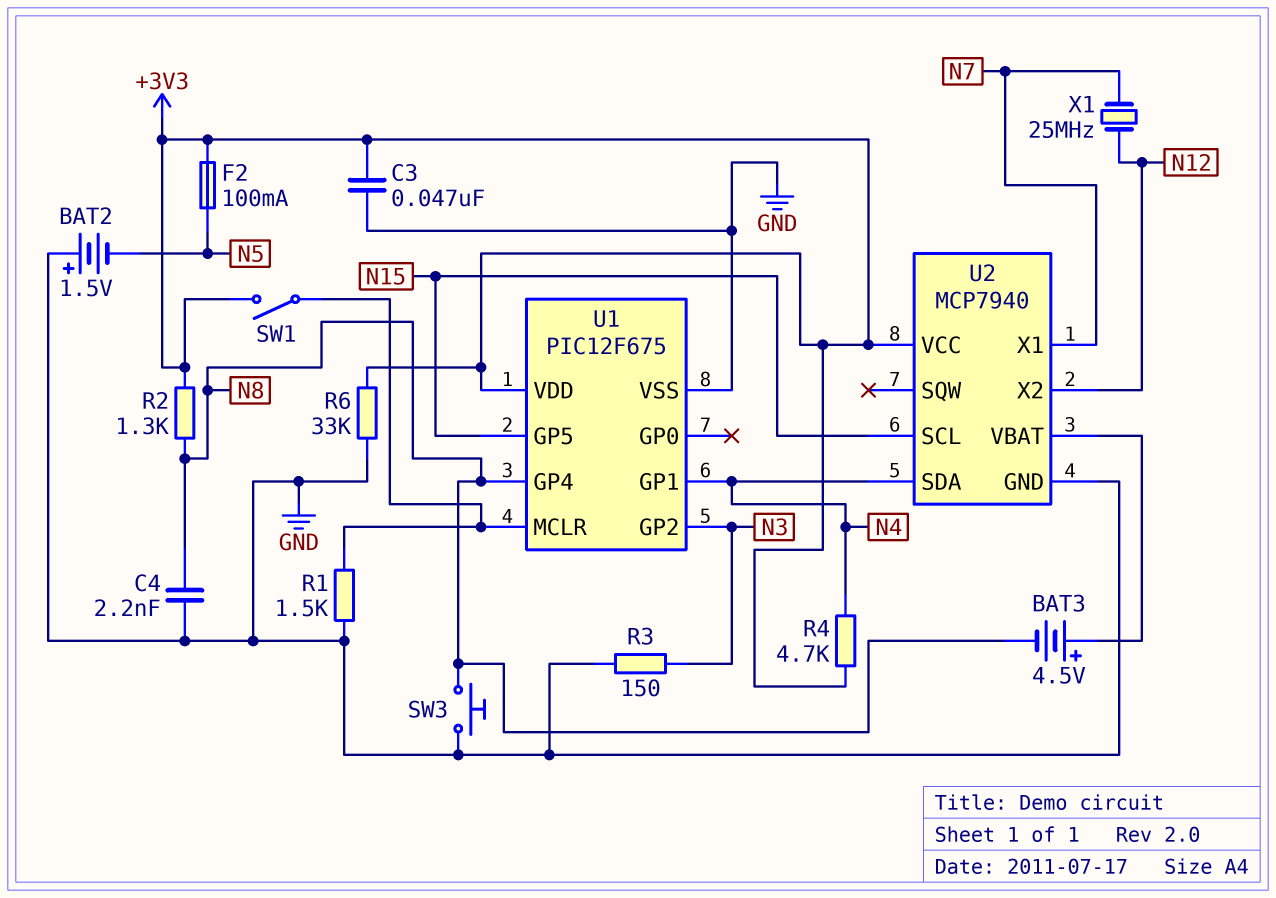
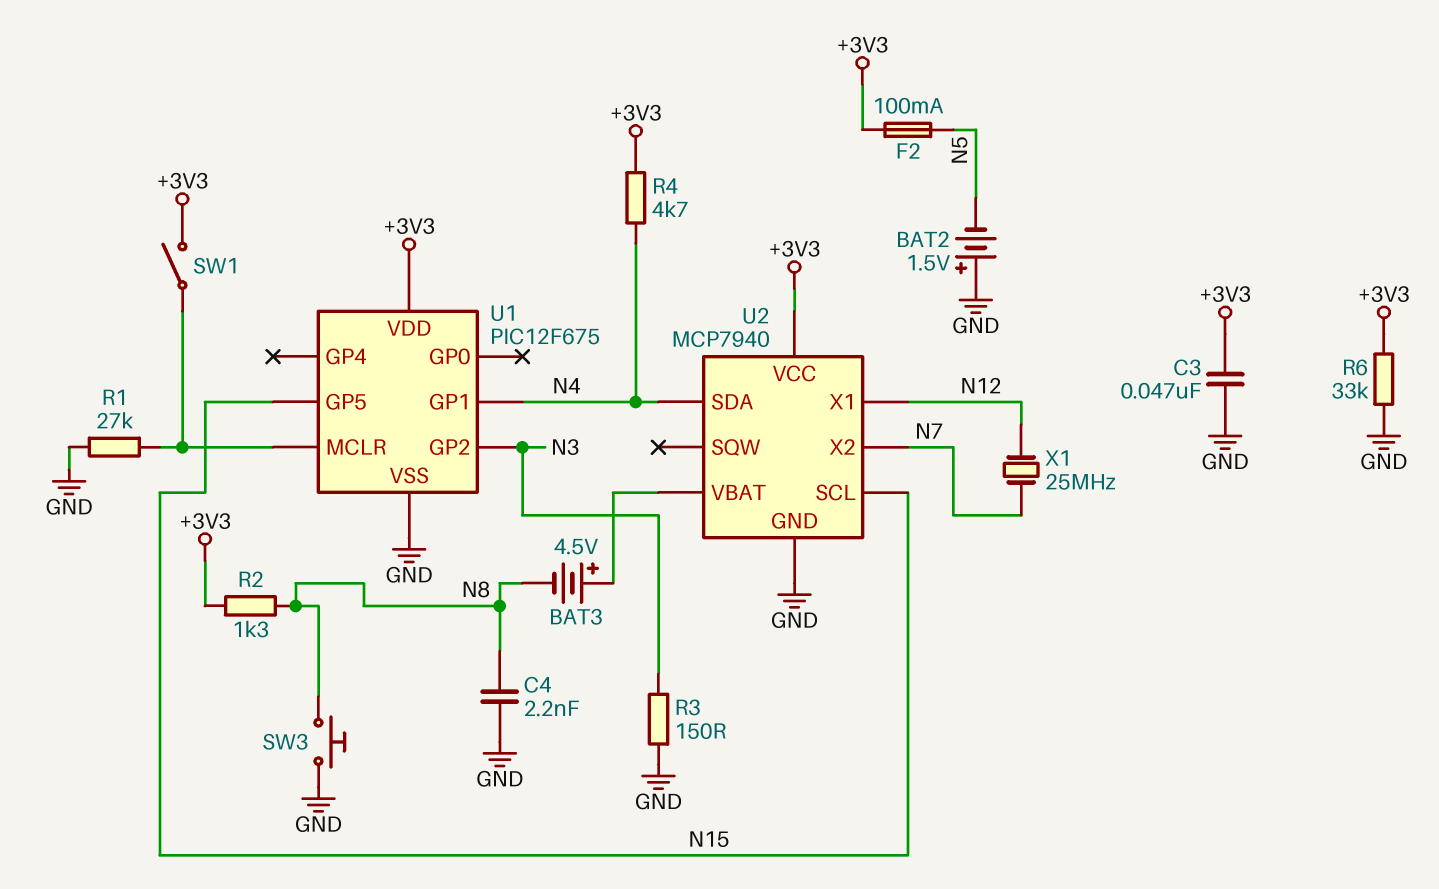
R1: 1.5k (GND, U1/MCLR) -> 27k (GND, U1/MCLR)
U1 pin GP4: N8 -> none
U2 pin X1: N7 -> N12
U2 pin X2: N12 -> N7

